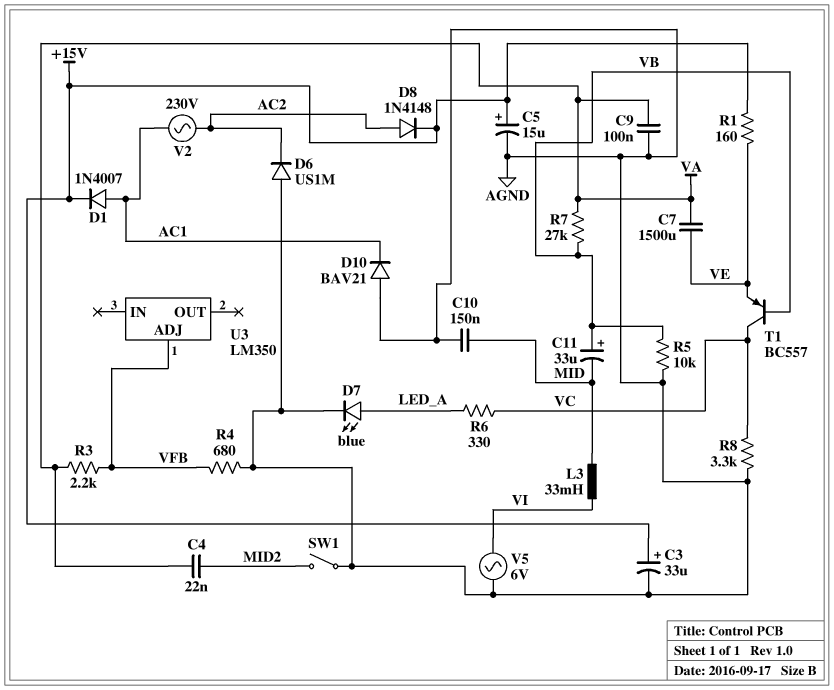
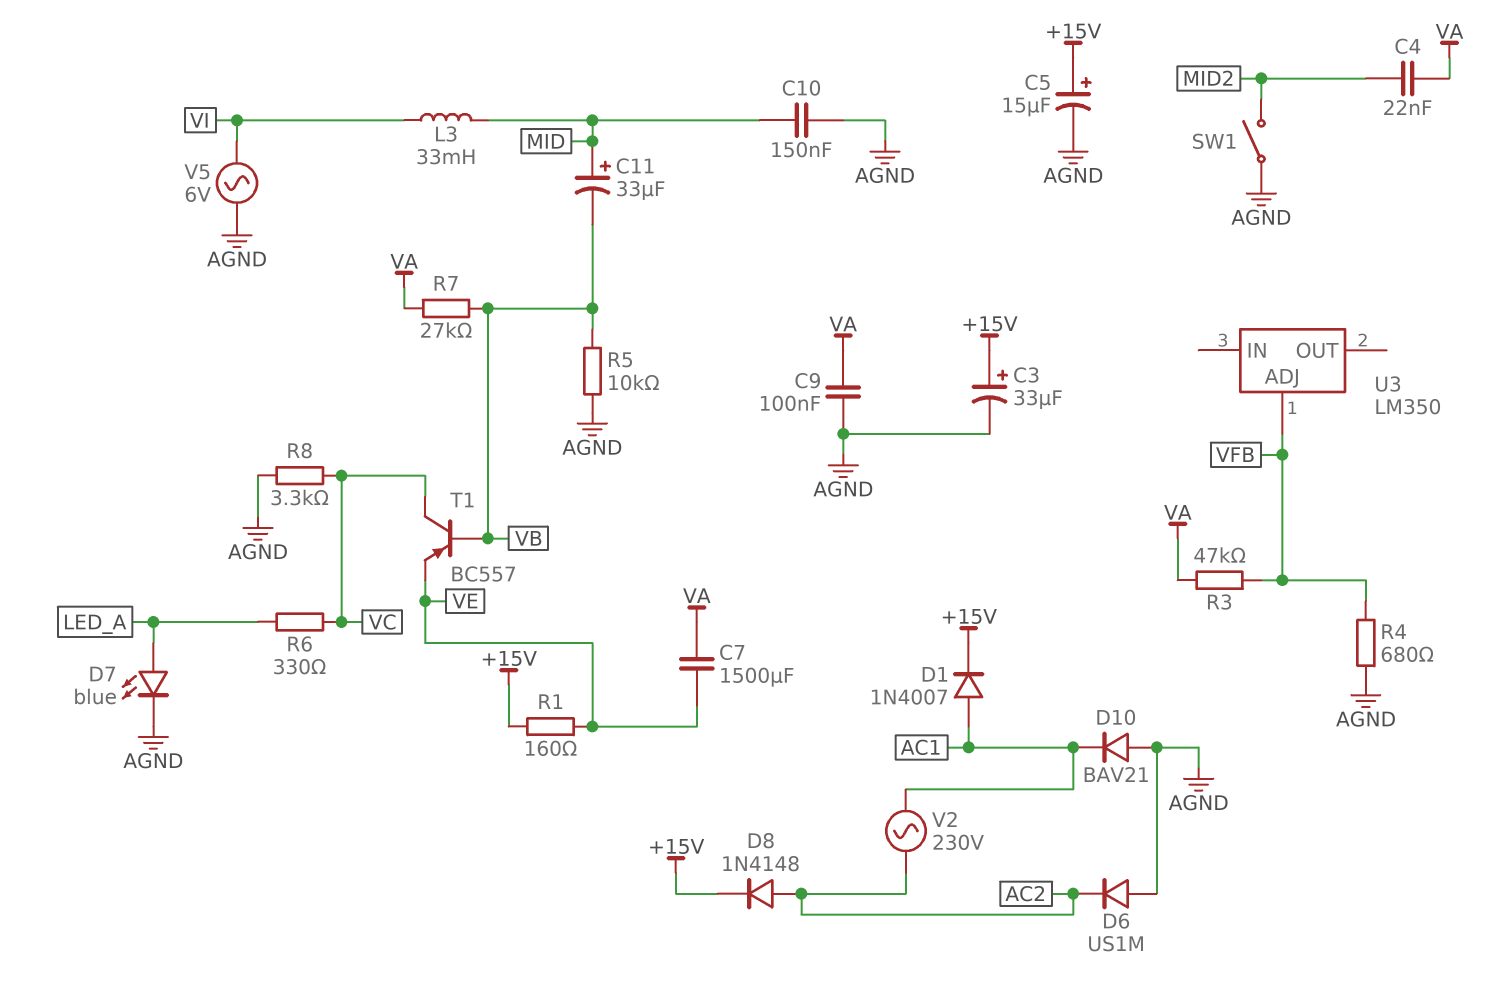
C11: 33uF (plus VB, minus MID) -> 33uF (plus MID, minus VB)
R3: 2.2k (VA, VFB) -> 47k (VA, VFB)

